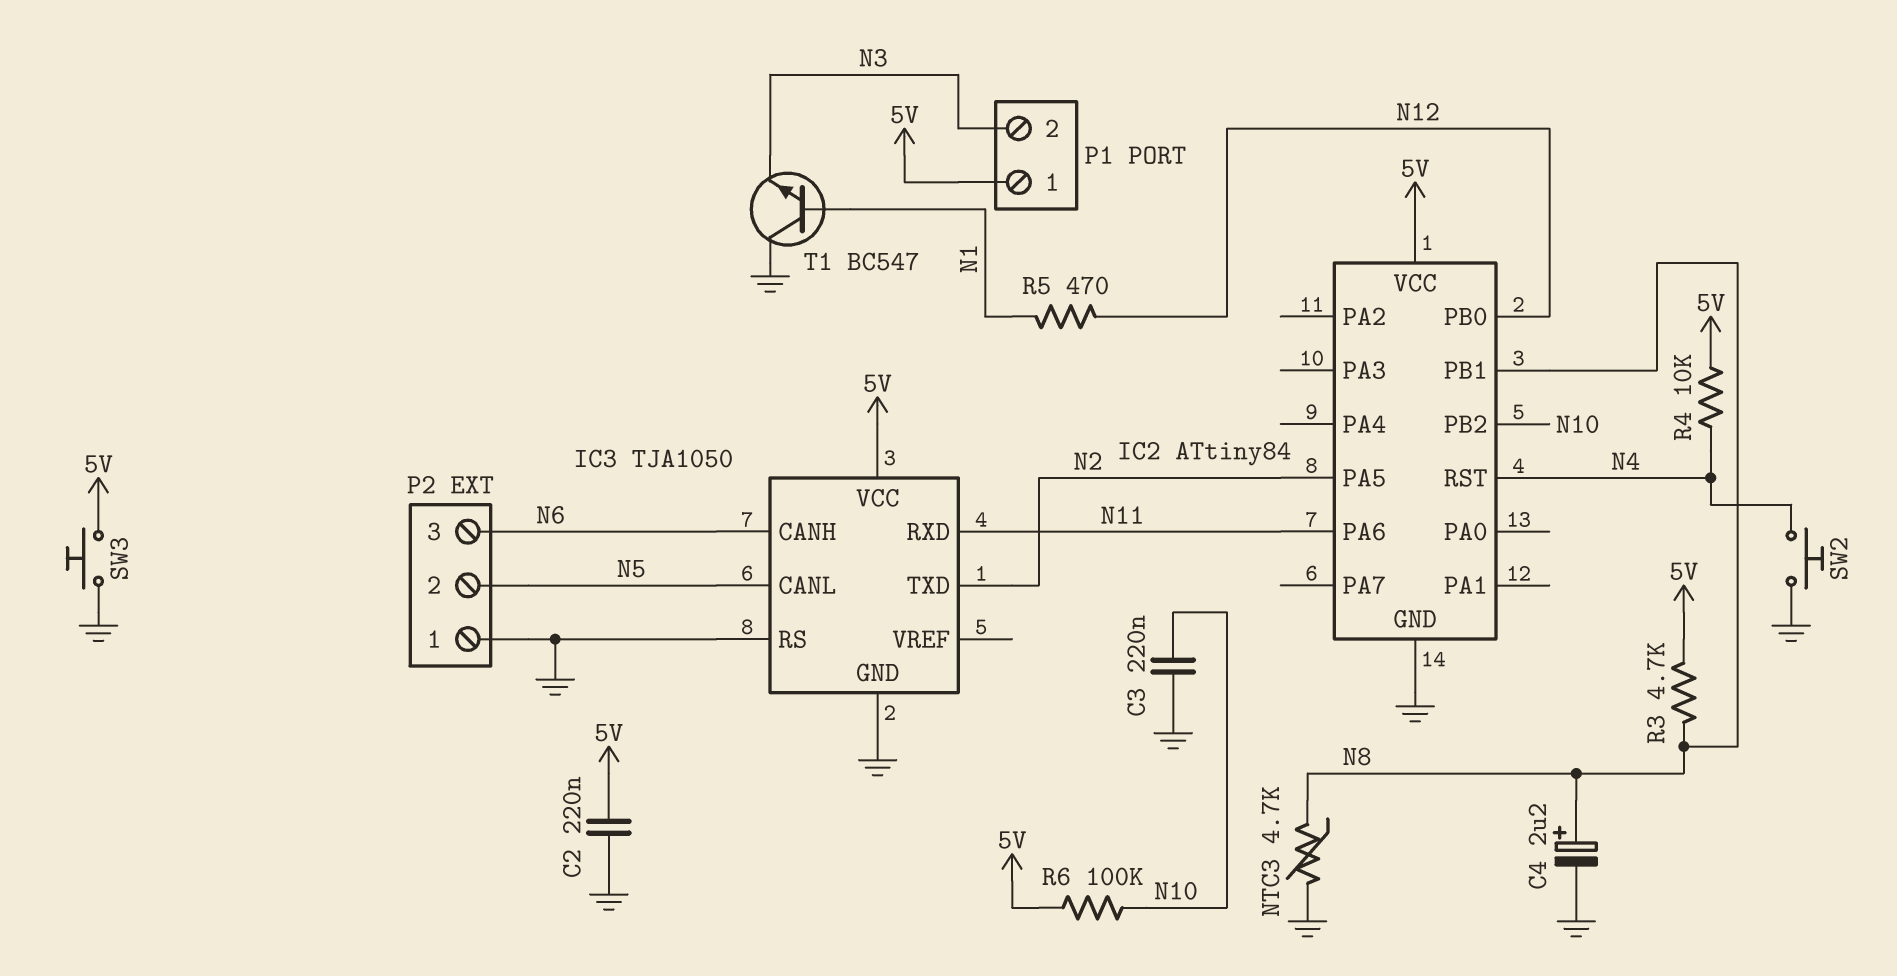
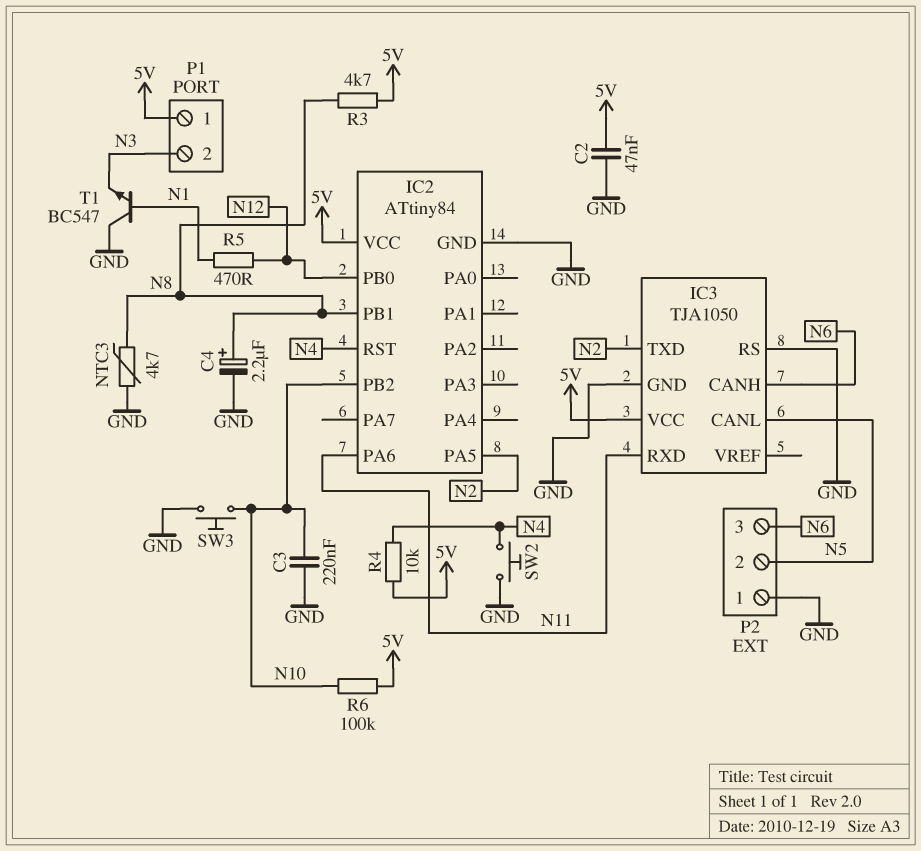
C2: 220nF (5V, GND) -> 47nF (5V, GND)
SW3: button (5V, GND) -> button (GND, N10)

